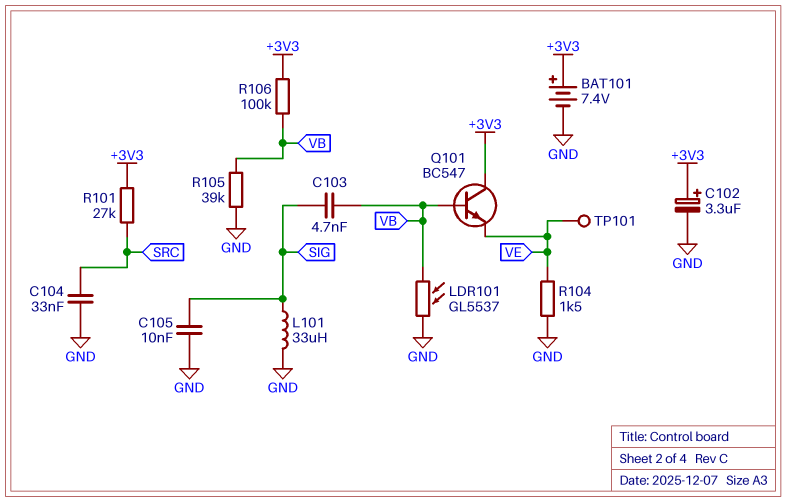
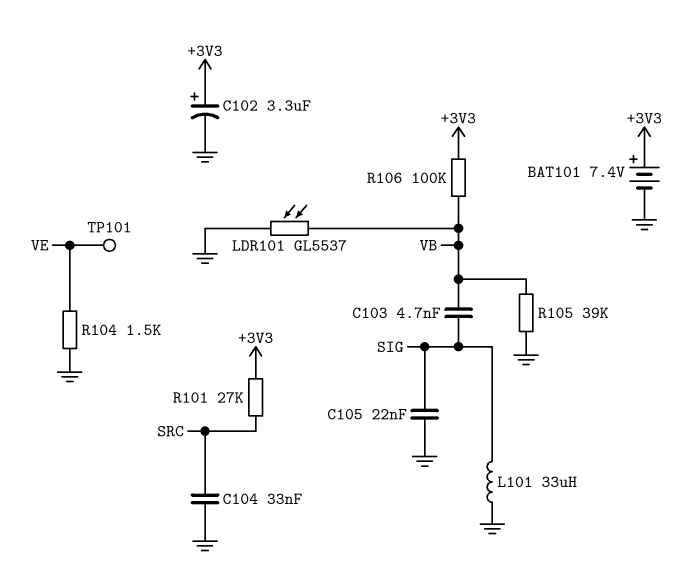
C105: 10nF (GND, SIG) -> 22nF (GND, SIG)
Q101: NPN BC547 (B VB, C +3V3, E VE) -> none

